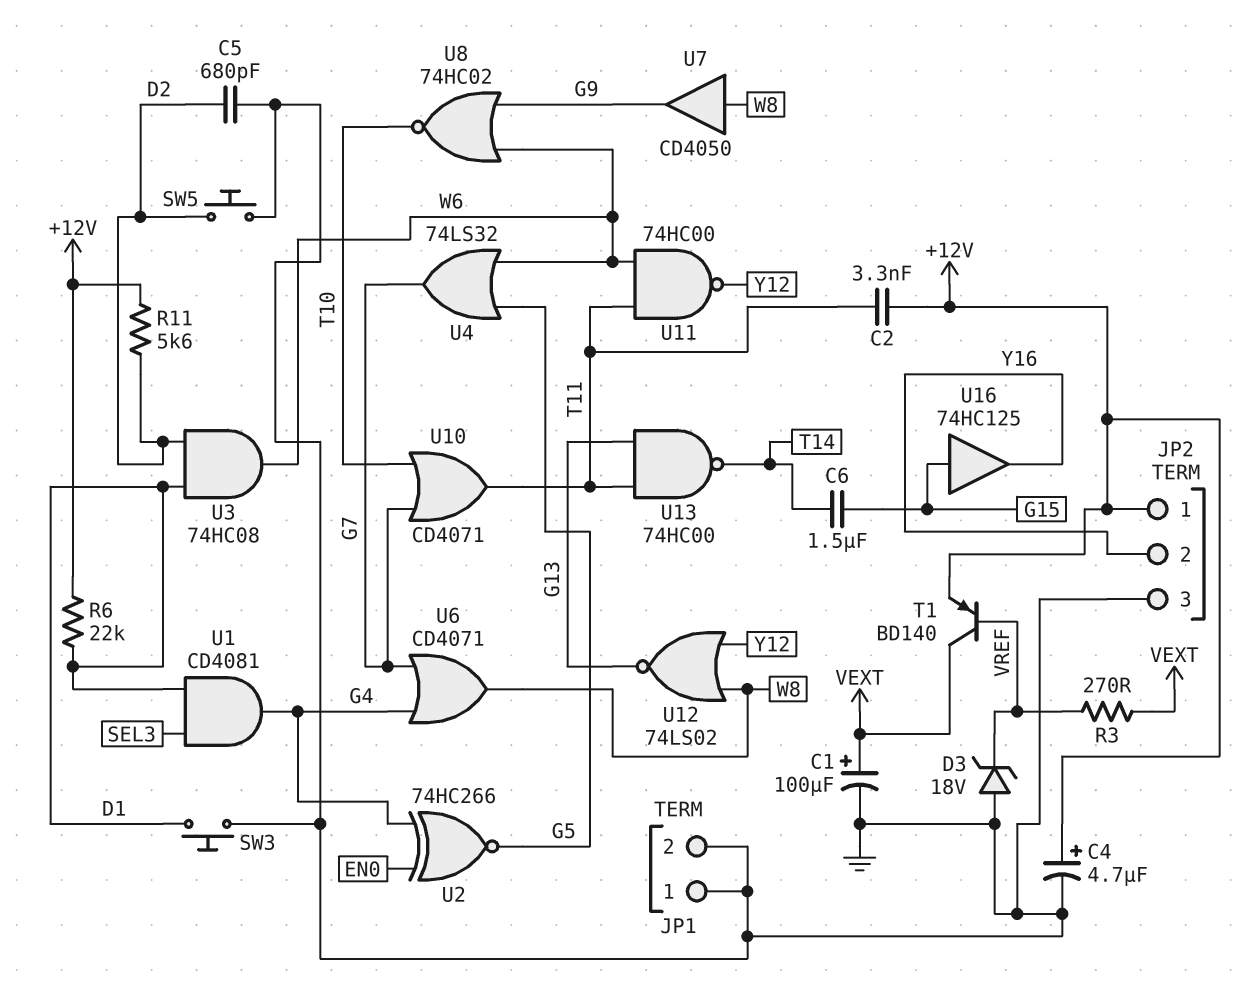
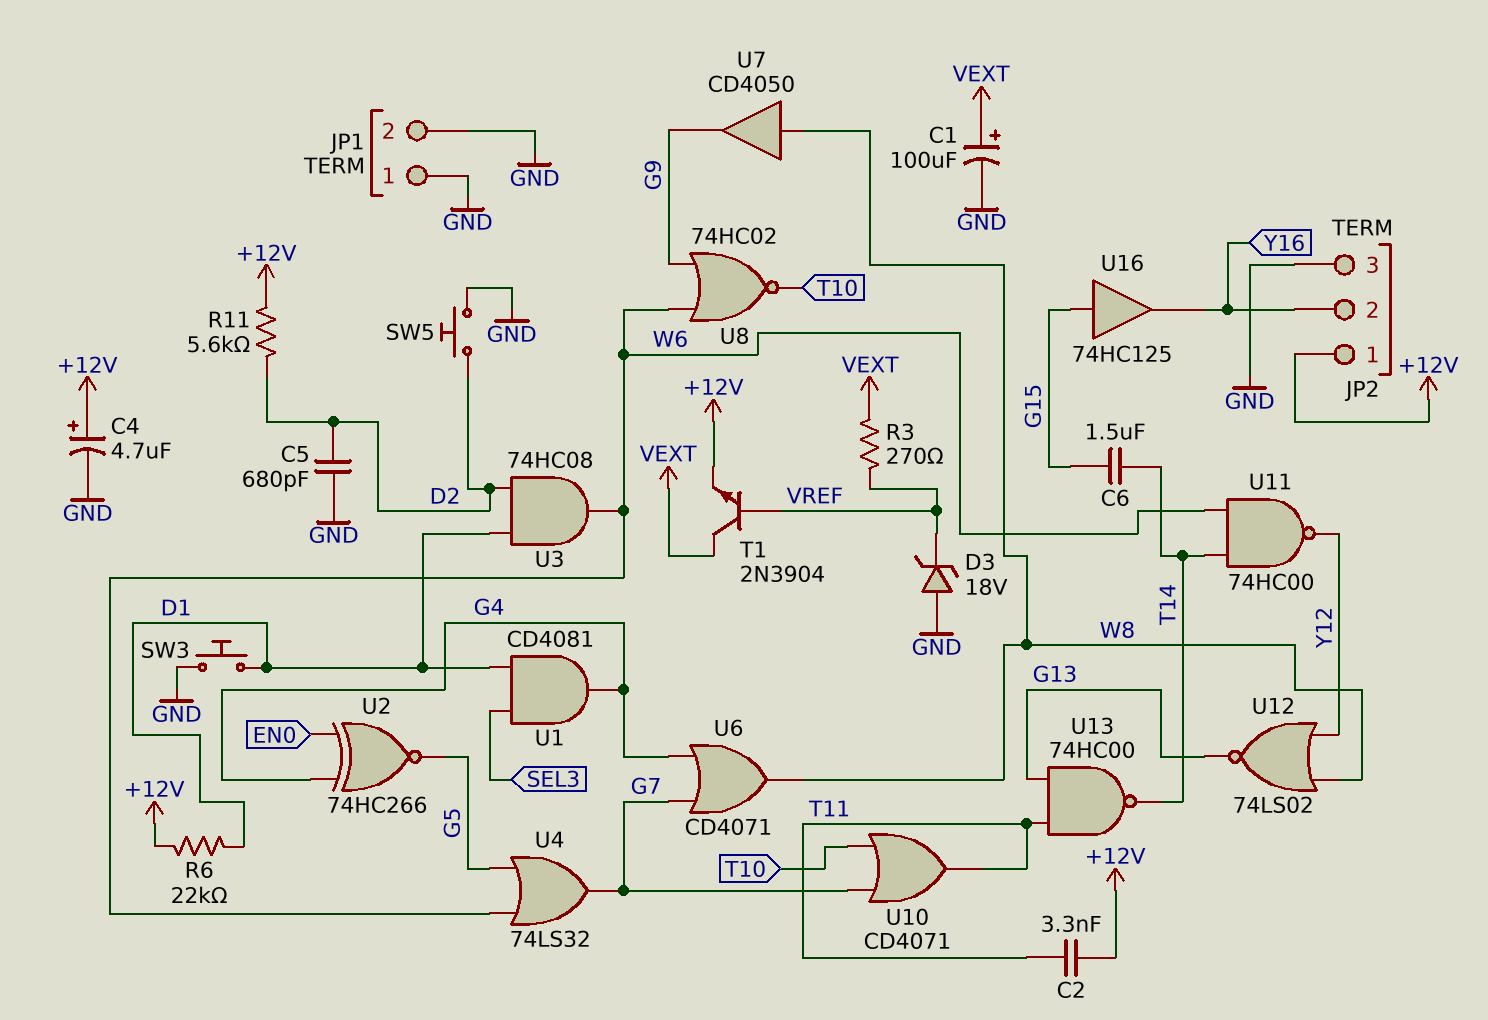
T1: PNP BD140 (B VREF, C VEXT, E +12V) -> NPN 2N3904 (B VREF, C VEXT, E +12V)
U11: NAND 74HC00 (in T11, in W6, out Y12) -> NAND 74HC00 (in T14, in W6, out Y12)

